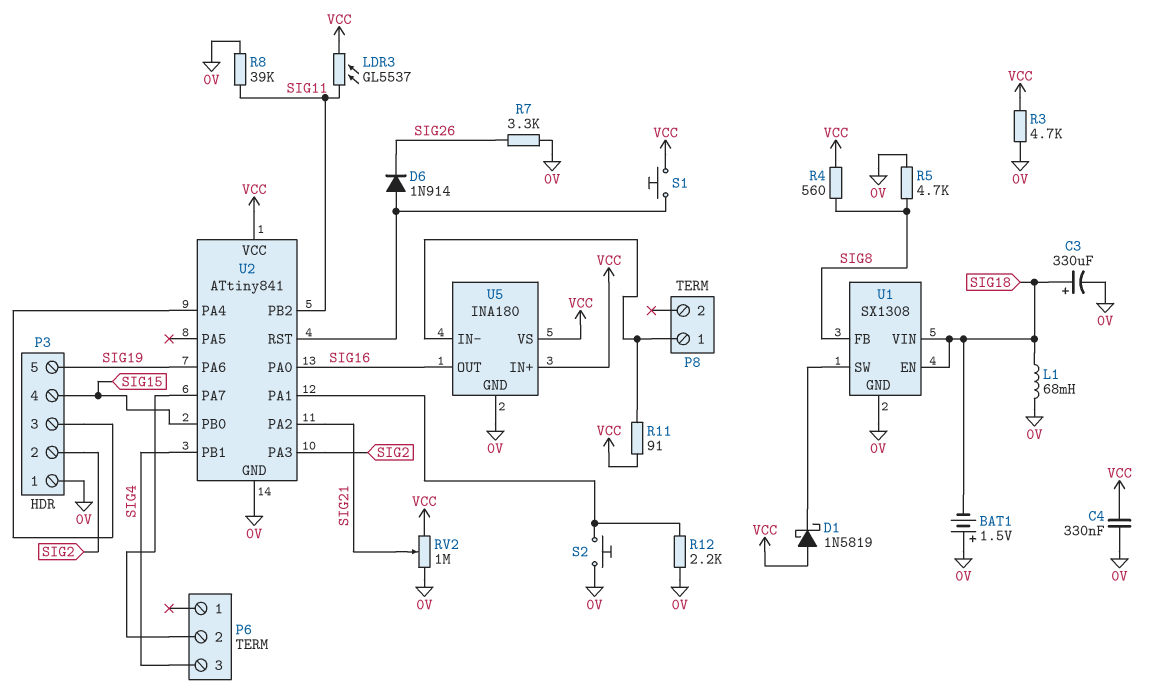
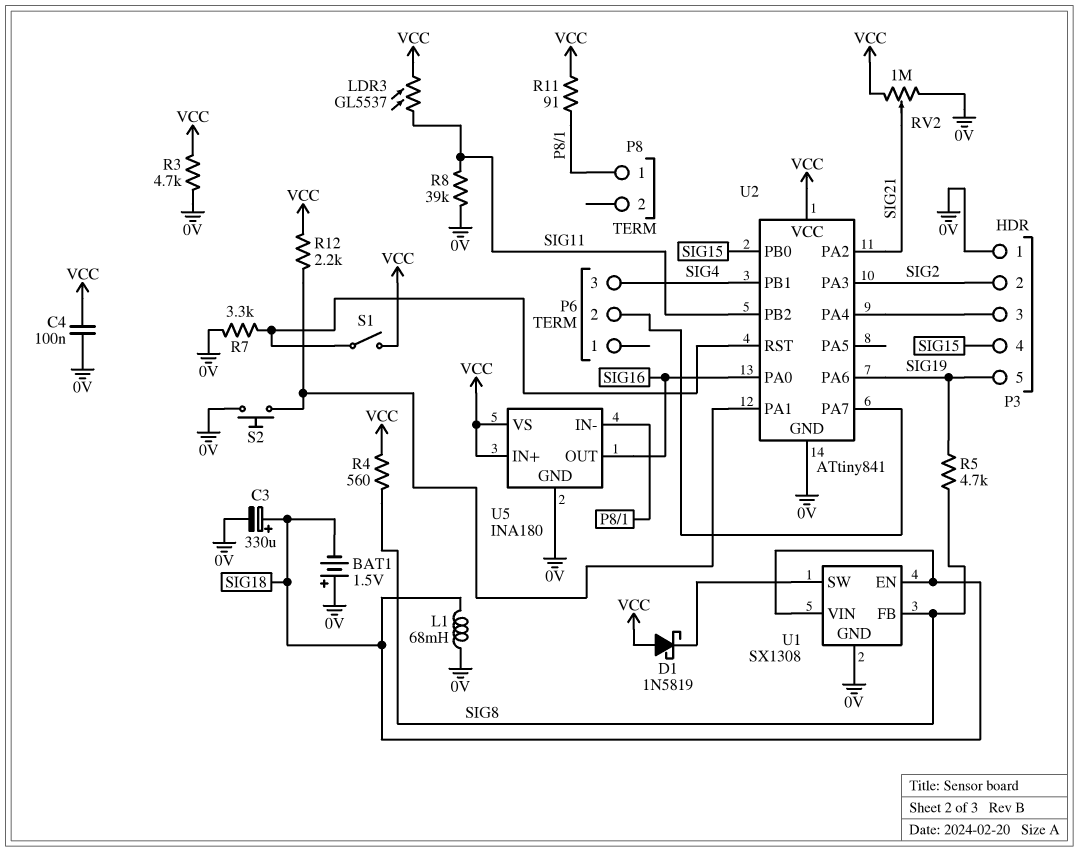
C4: 330nF (0V, VCC) -> 100nF (0V, VCC)
D6: diode 1N914 (A U2/RST, K SIG26) -> none
R5: 4.7k (0V, SIG8) -> 4.7k (SIG8, SIG19)
R7: 3.3k (0V, SIG26) -> 3.3k (0V, U2/RST)
R12: 2.2k (0V, U2/PA1) -> 2.2k (U2/PA1, VCC)
S1: button (U2/RST, VCC) -> switch (U2/RST, VCC)

